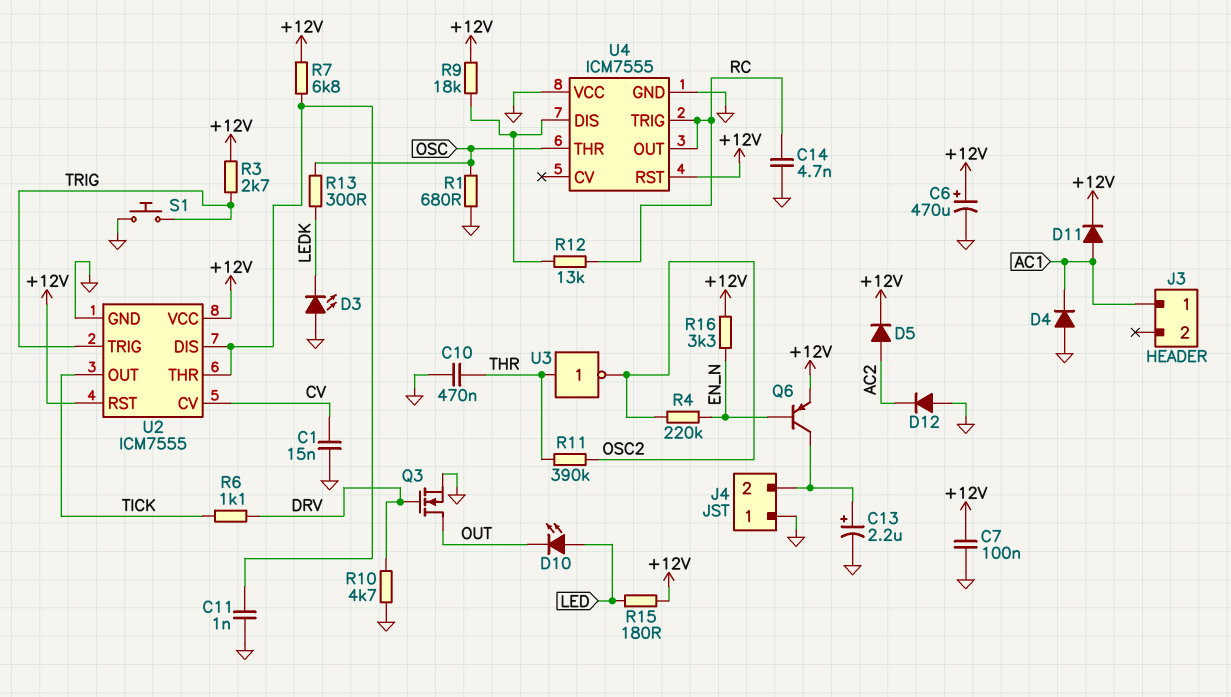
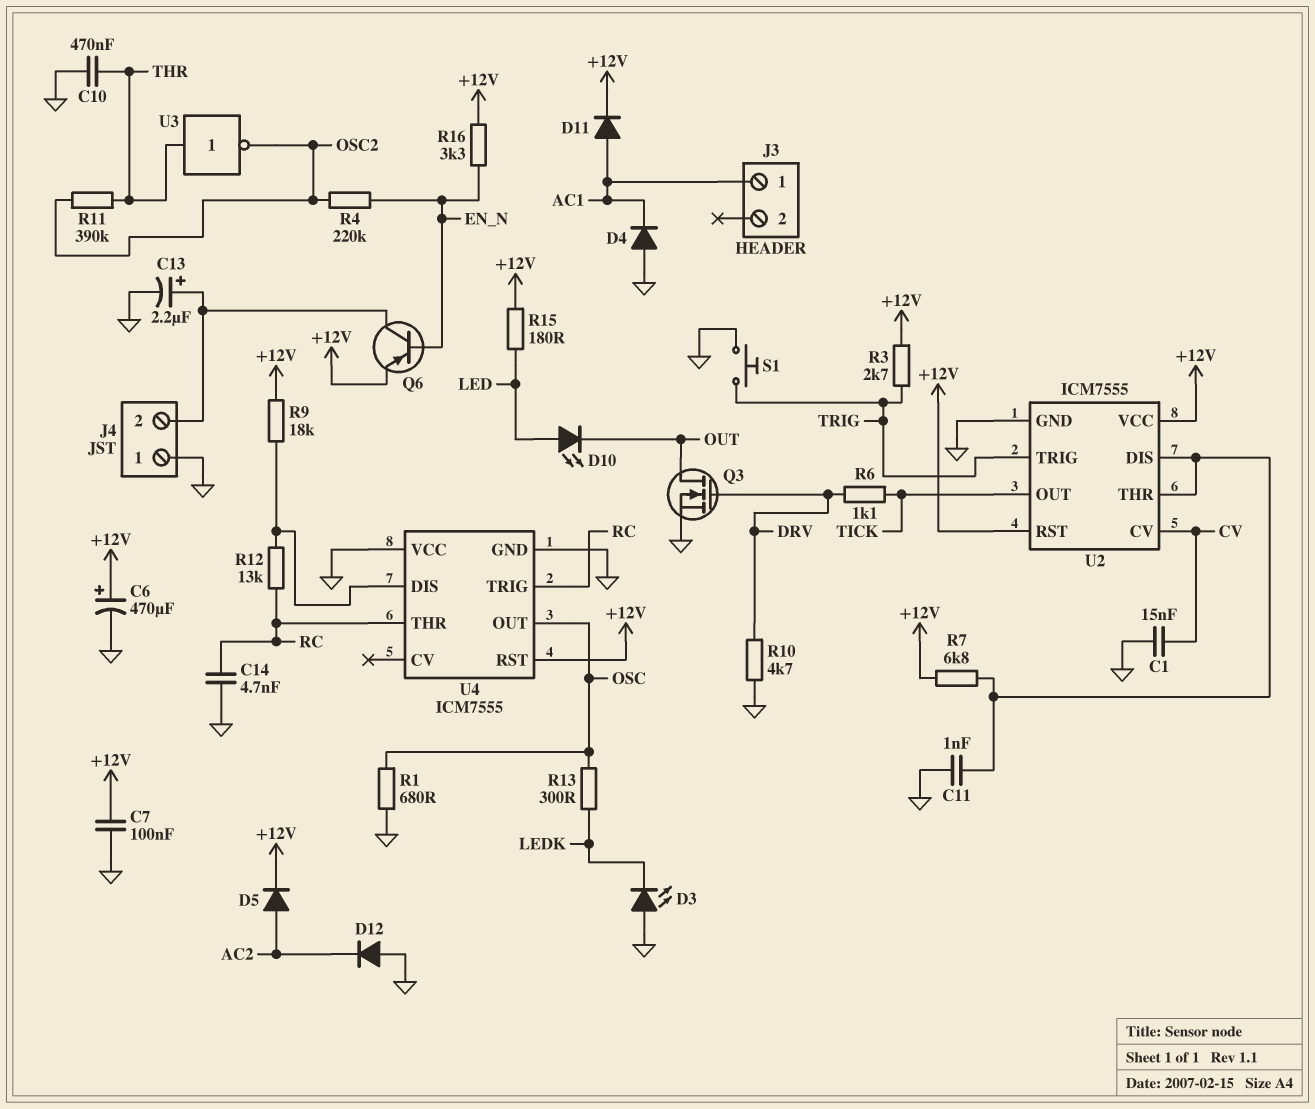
U4 pin OUT: RC -> OSC
U4 pin THR: OSC -> RC

